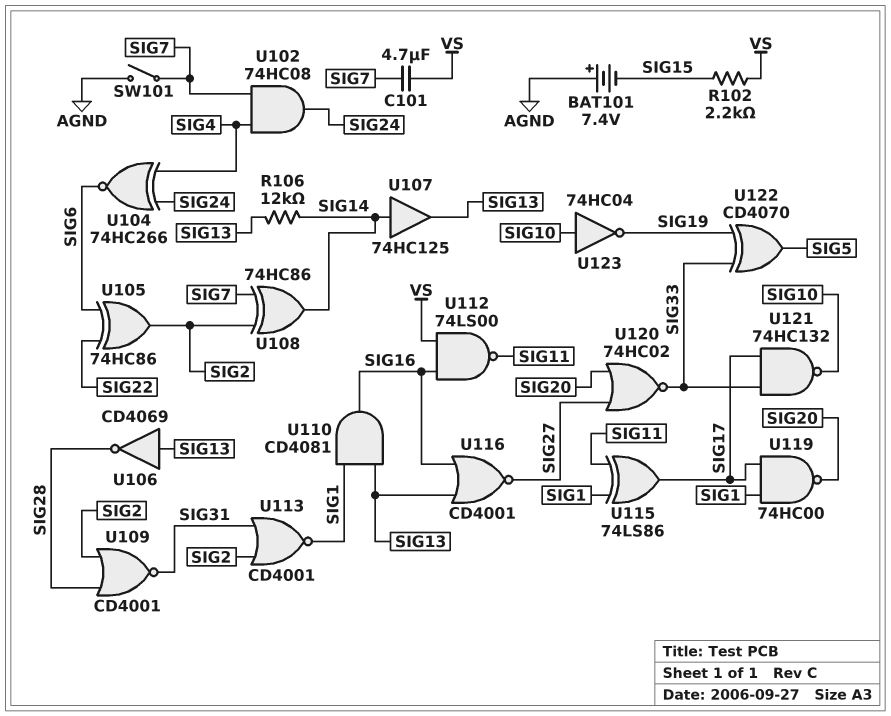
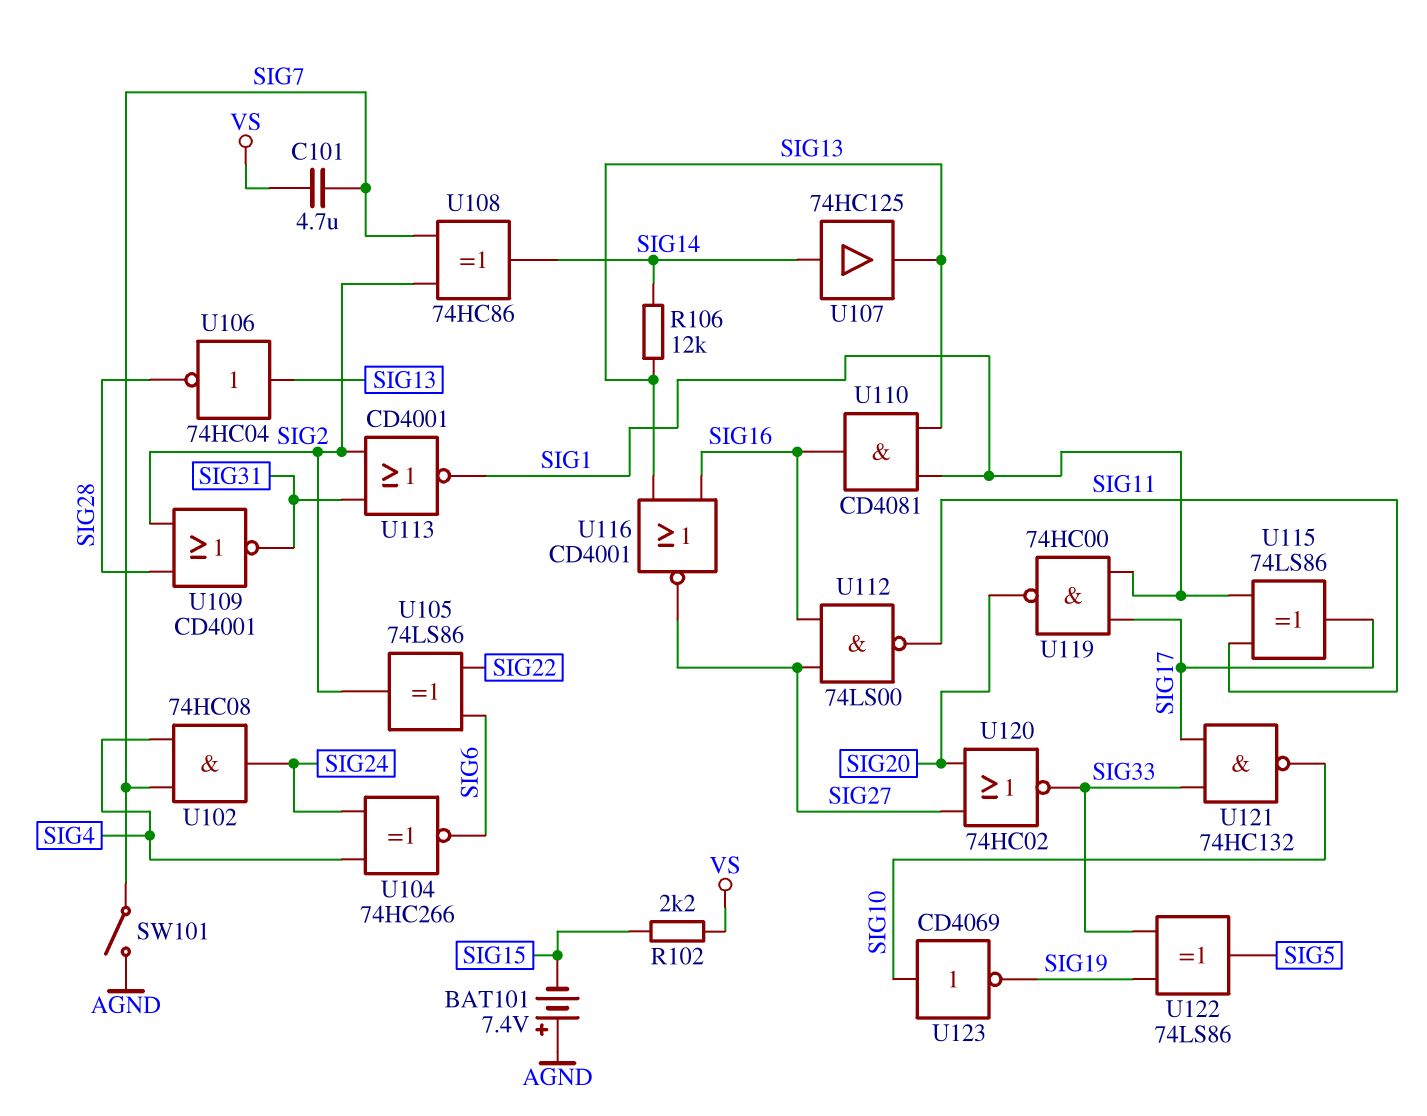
U105: XOR 74HC86 (in SIG6, in SIG22, out SIG2) -> XOR 74LS86 (in SIG6, in SIG22, out SIG2)
U106: NOT CD4069 (in SIG13, out SIG28) -> NOT 74HC04 (in SIG13, out SIG28)
U112: NAND 74LS00 (in SIG16, in VS, out SIG11) -> NAND 74LS00 (in SIG16, in SIG27, out SIG11)
U122: XOR CD4070 (in SIG19, in SIG33, out SIG5) -> XOR 74LS86 (in SIG19, in SIG33, out SIG5)
U123: NOT 74HC04 (in SIG10, out SIG19) -> NOT CD4069 (in SIG10, out SIG19)

